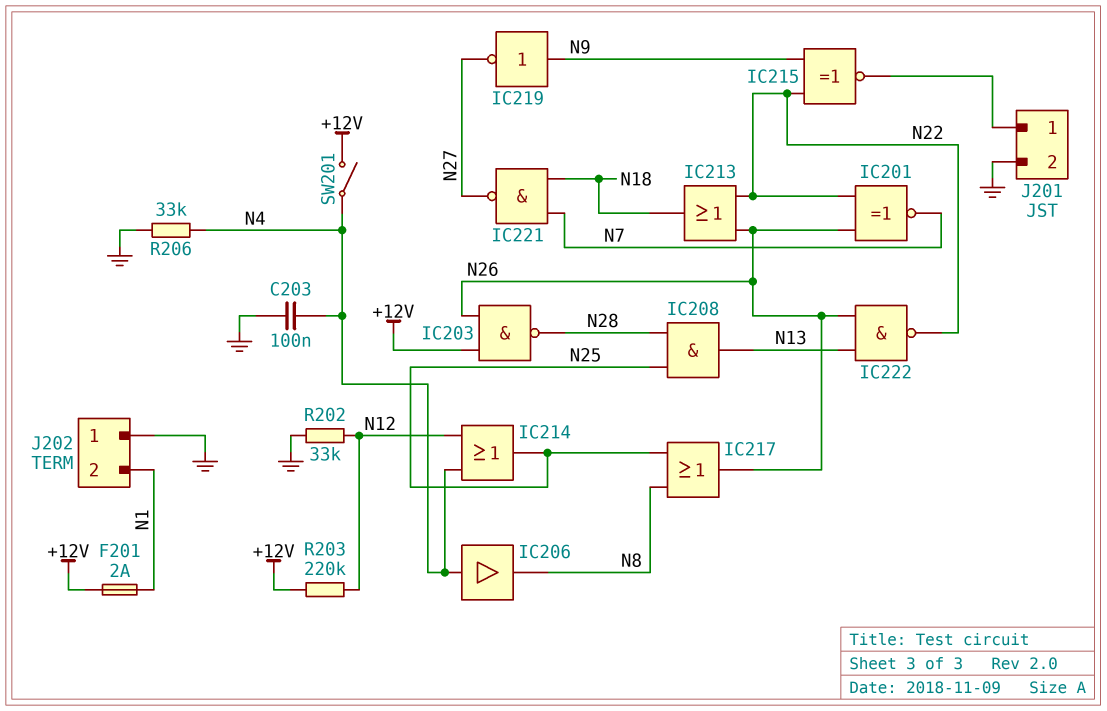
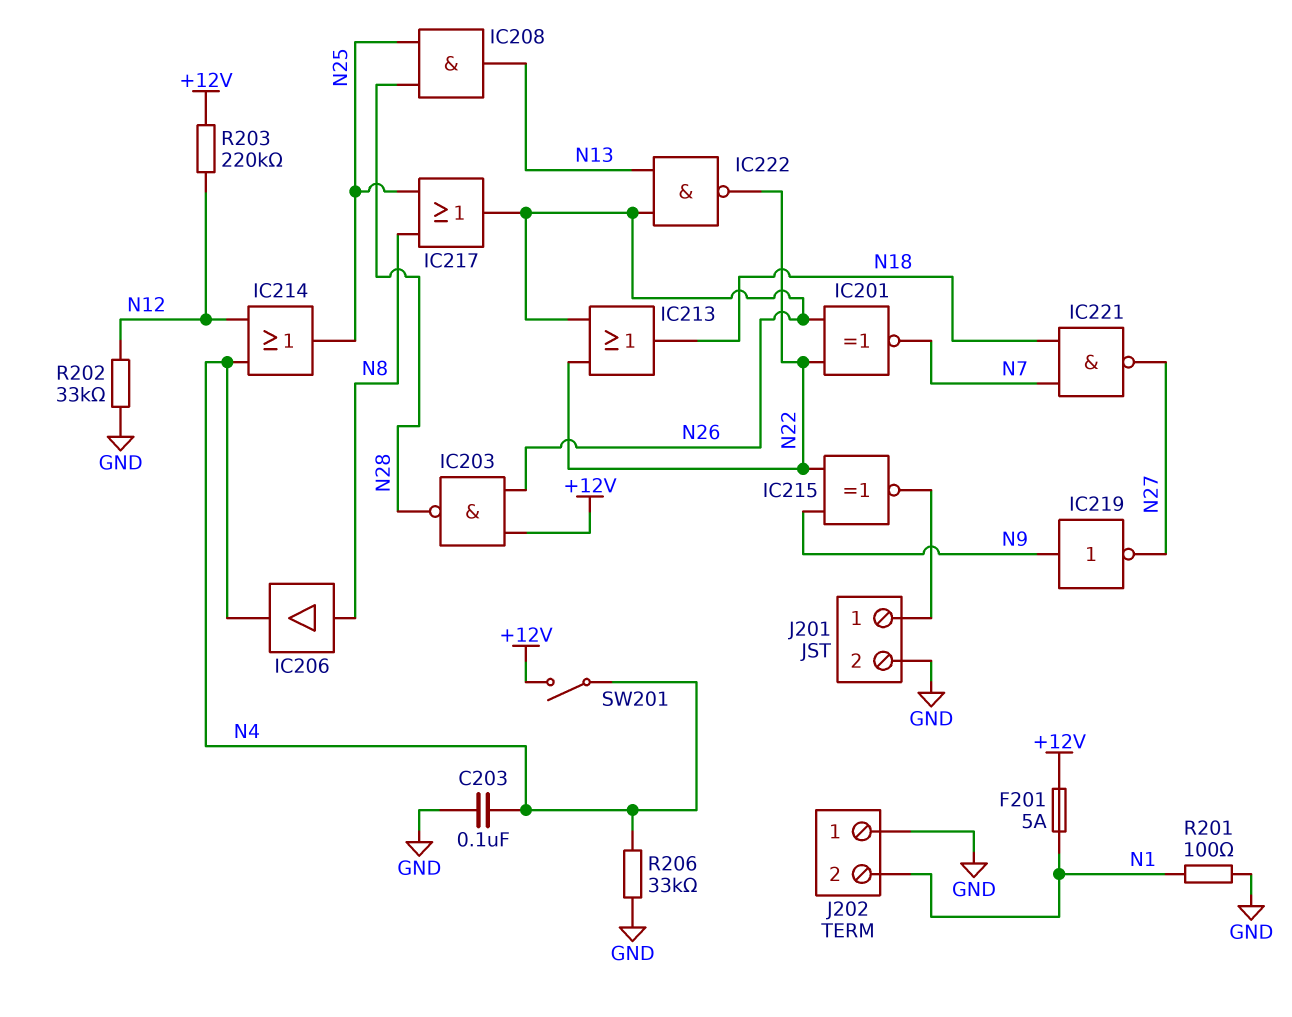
F201: 2A (+12V, N1) -> 5A (+12V, N1)
IC206: buffer (in N4, out N8) -> buffer (in N8, out N4)
R201: none -> 100 (GND, N1)

